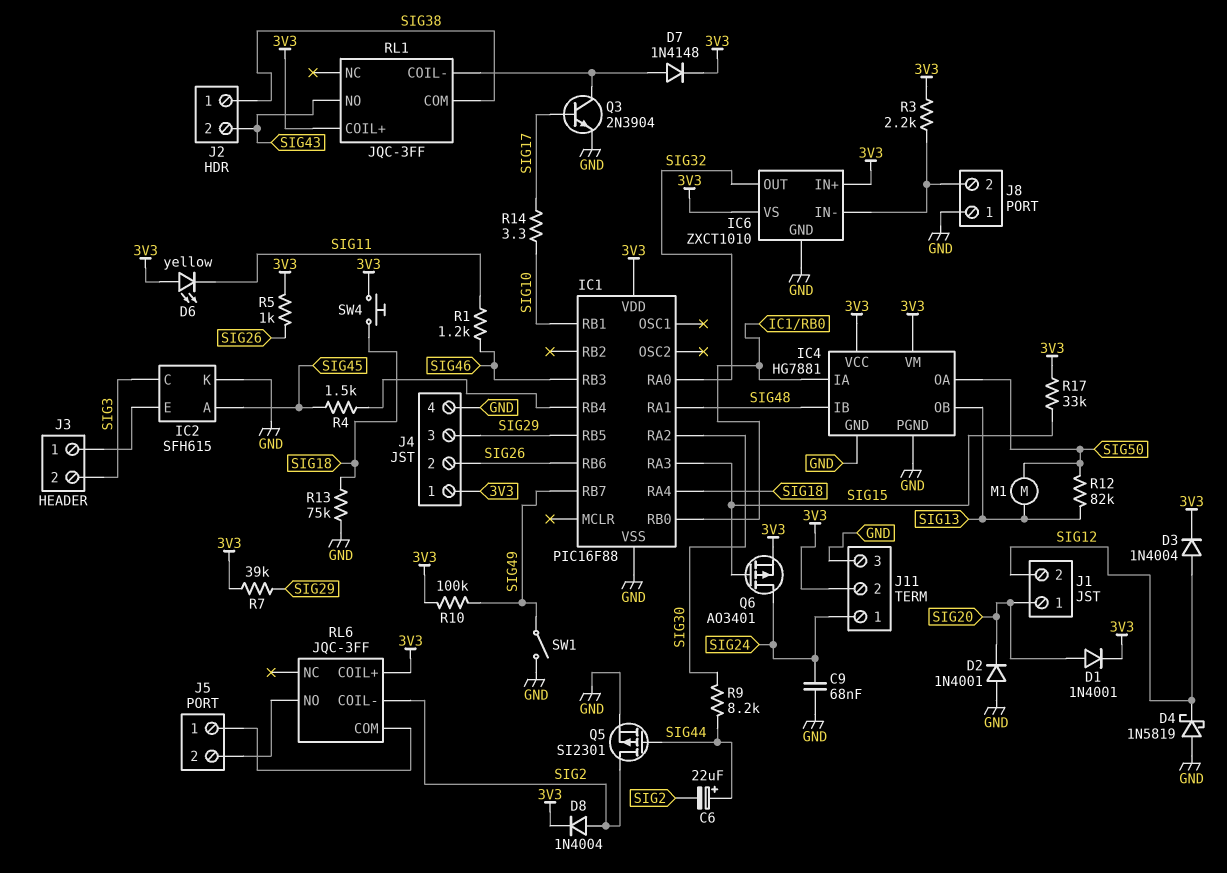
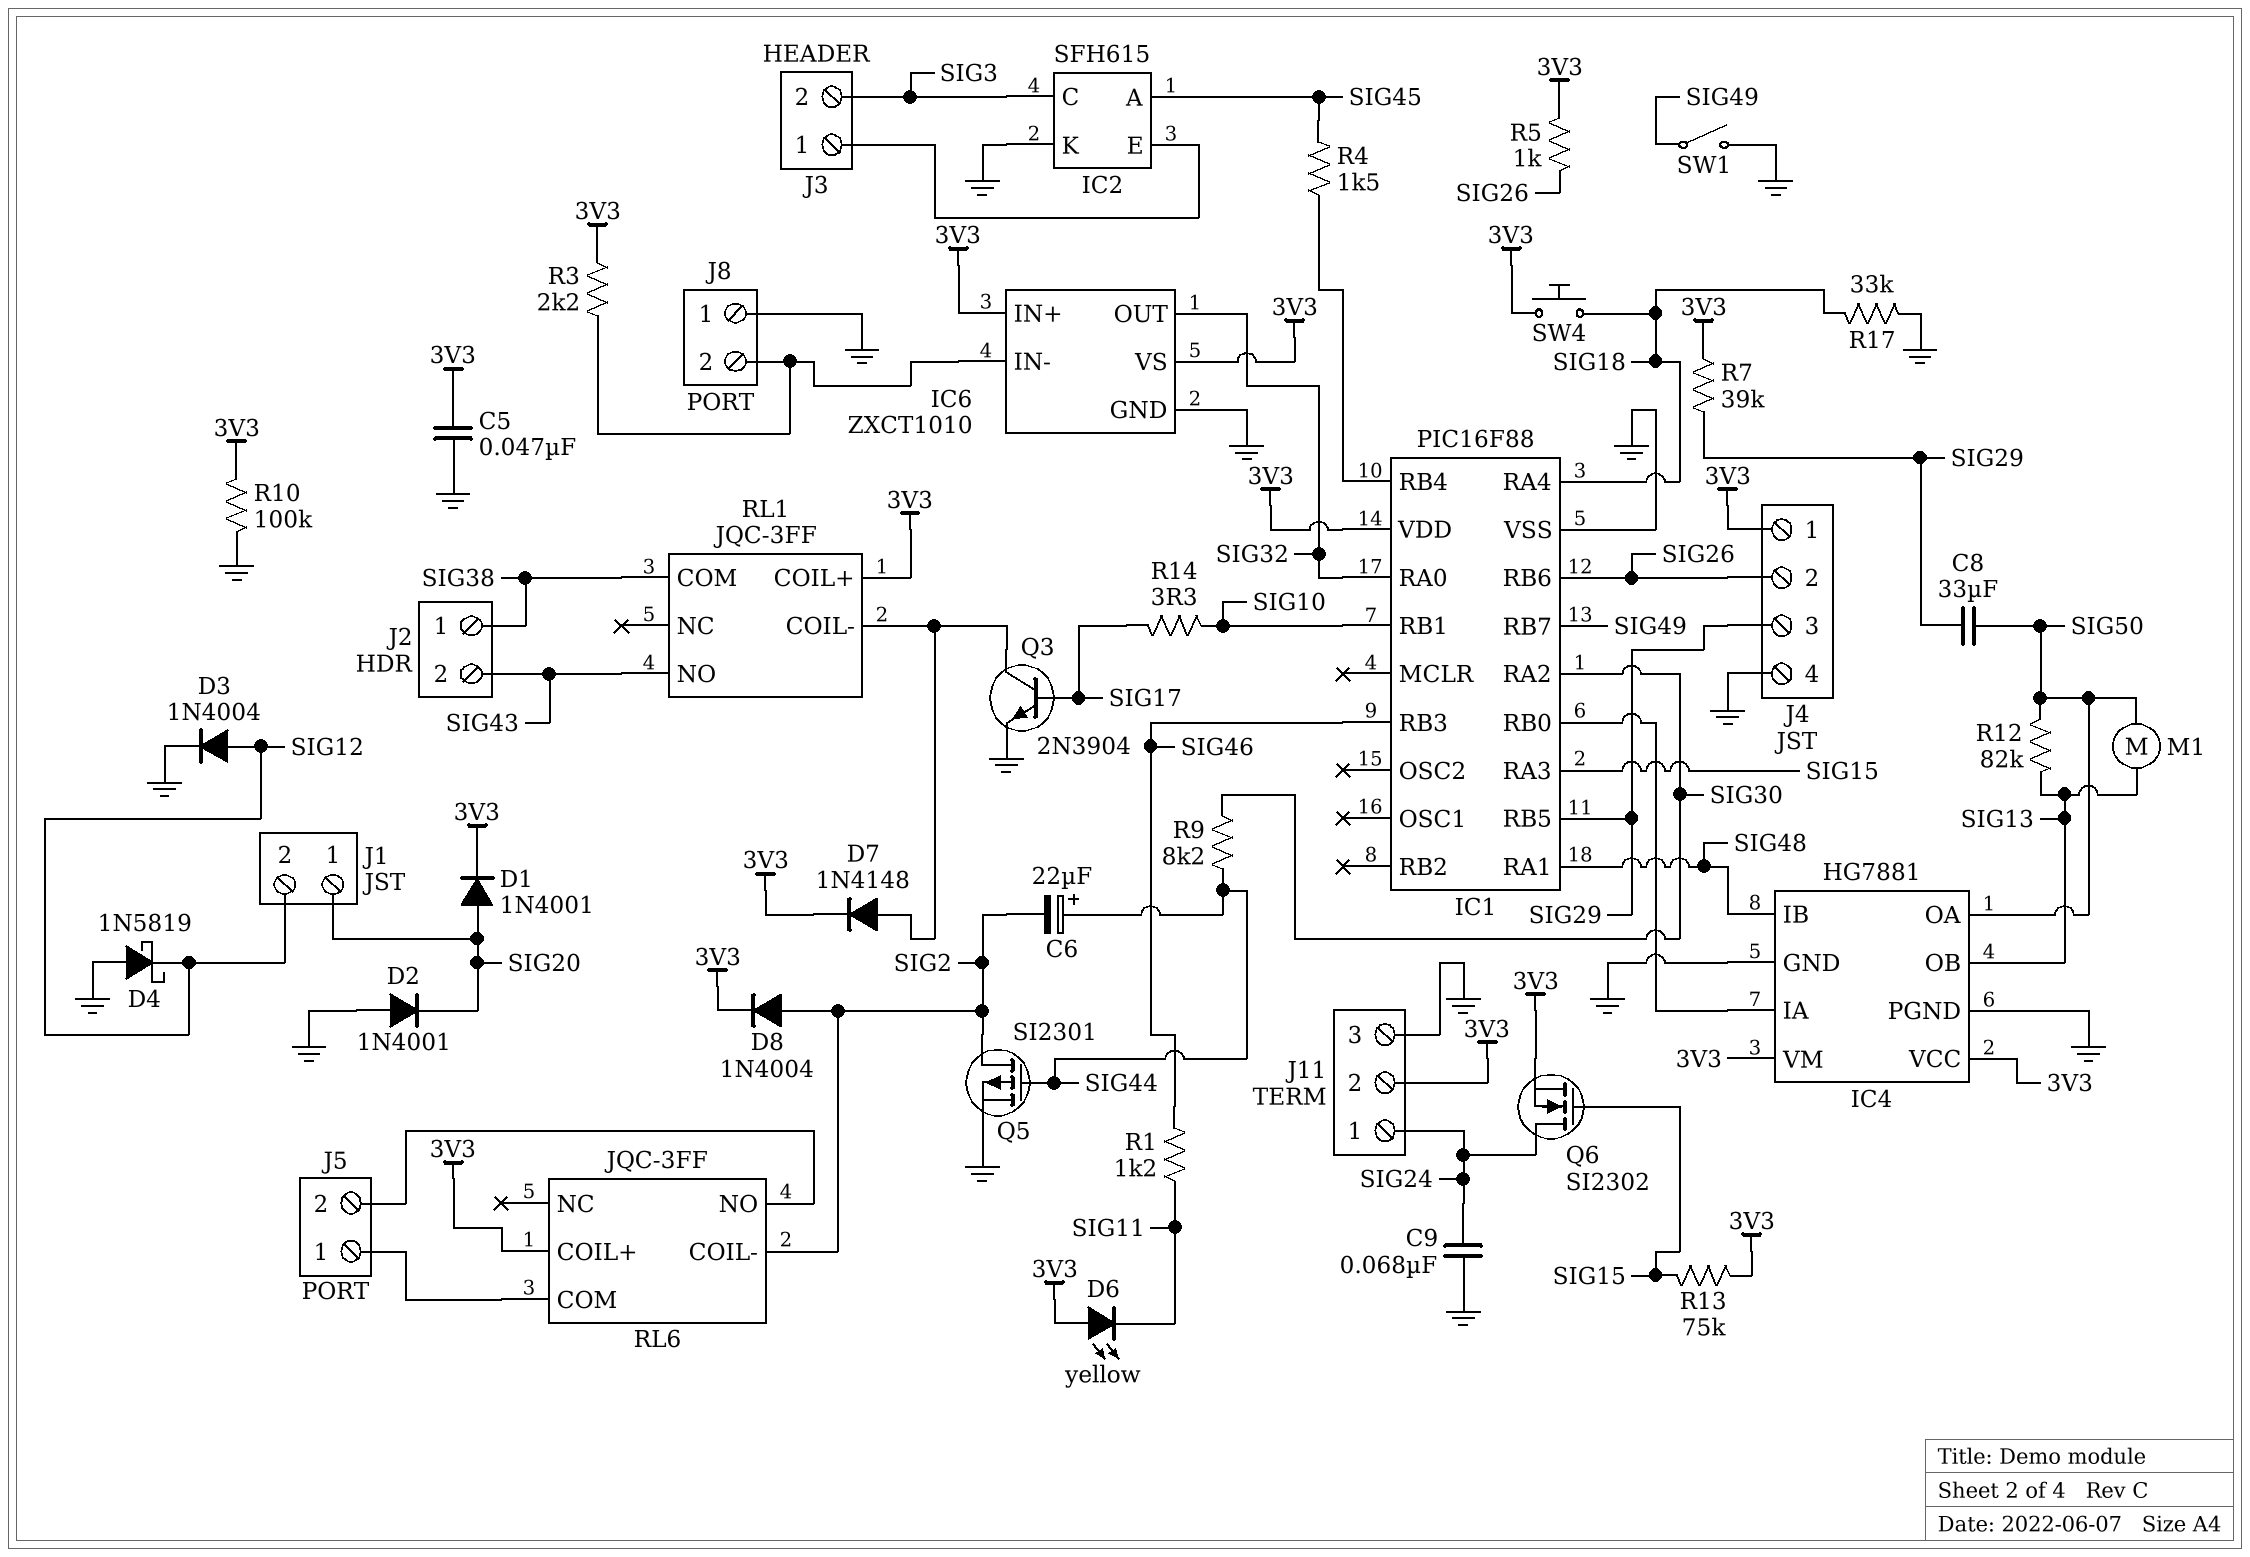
C5: none -> 47nF (3V3, GND)
C8: none -> 33uF (SIG29, SIG50)
D3: diode 1N4004 (A SIG12, K 3V3) -> diode 1N4004 (A SIG12, K GND)
Q6: PMOS AO3401 (G SIG15, D SIG24, S 3V3) -> NMOS SI2302 (G SIG15, D SIG24, S 3V3)
R10: 100k (3V3, SIG49) -> 100k (3V3, GND)
R13: 75k (GND, SIG18) -> 75k (3V3, SIG15)
R17: 33k (3V3, SIG15) -> 33k (GND, SIG18)

